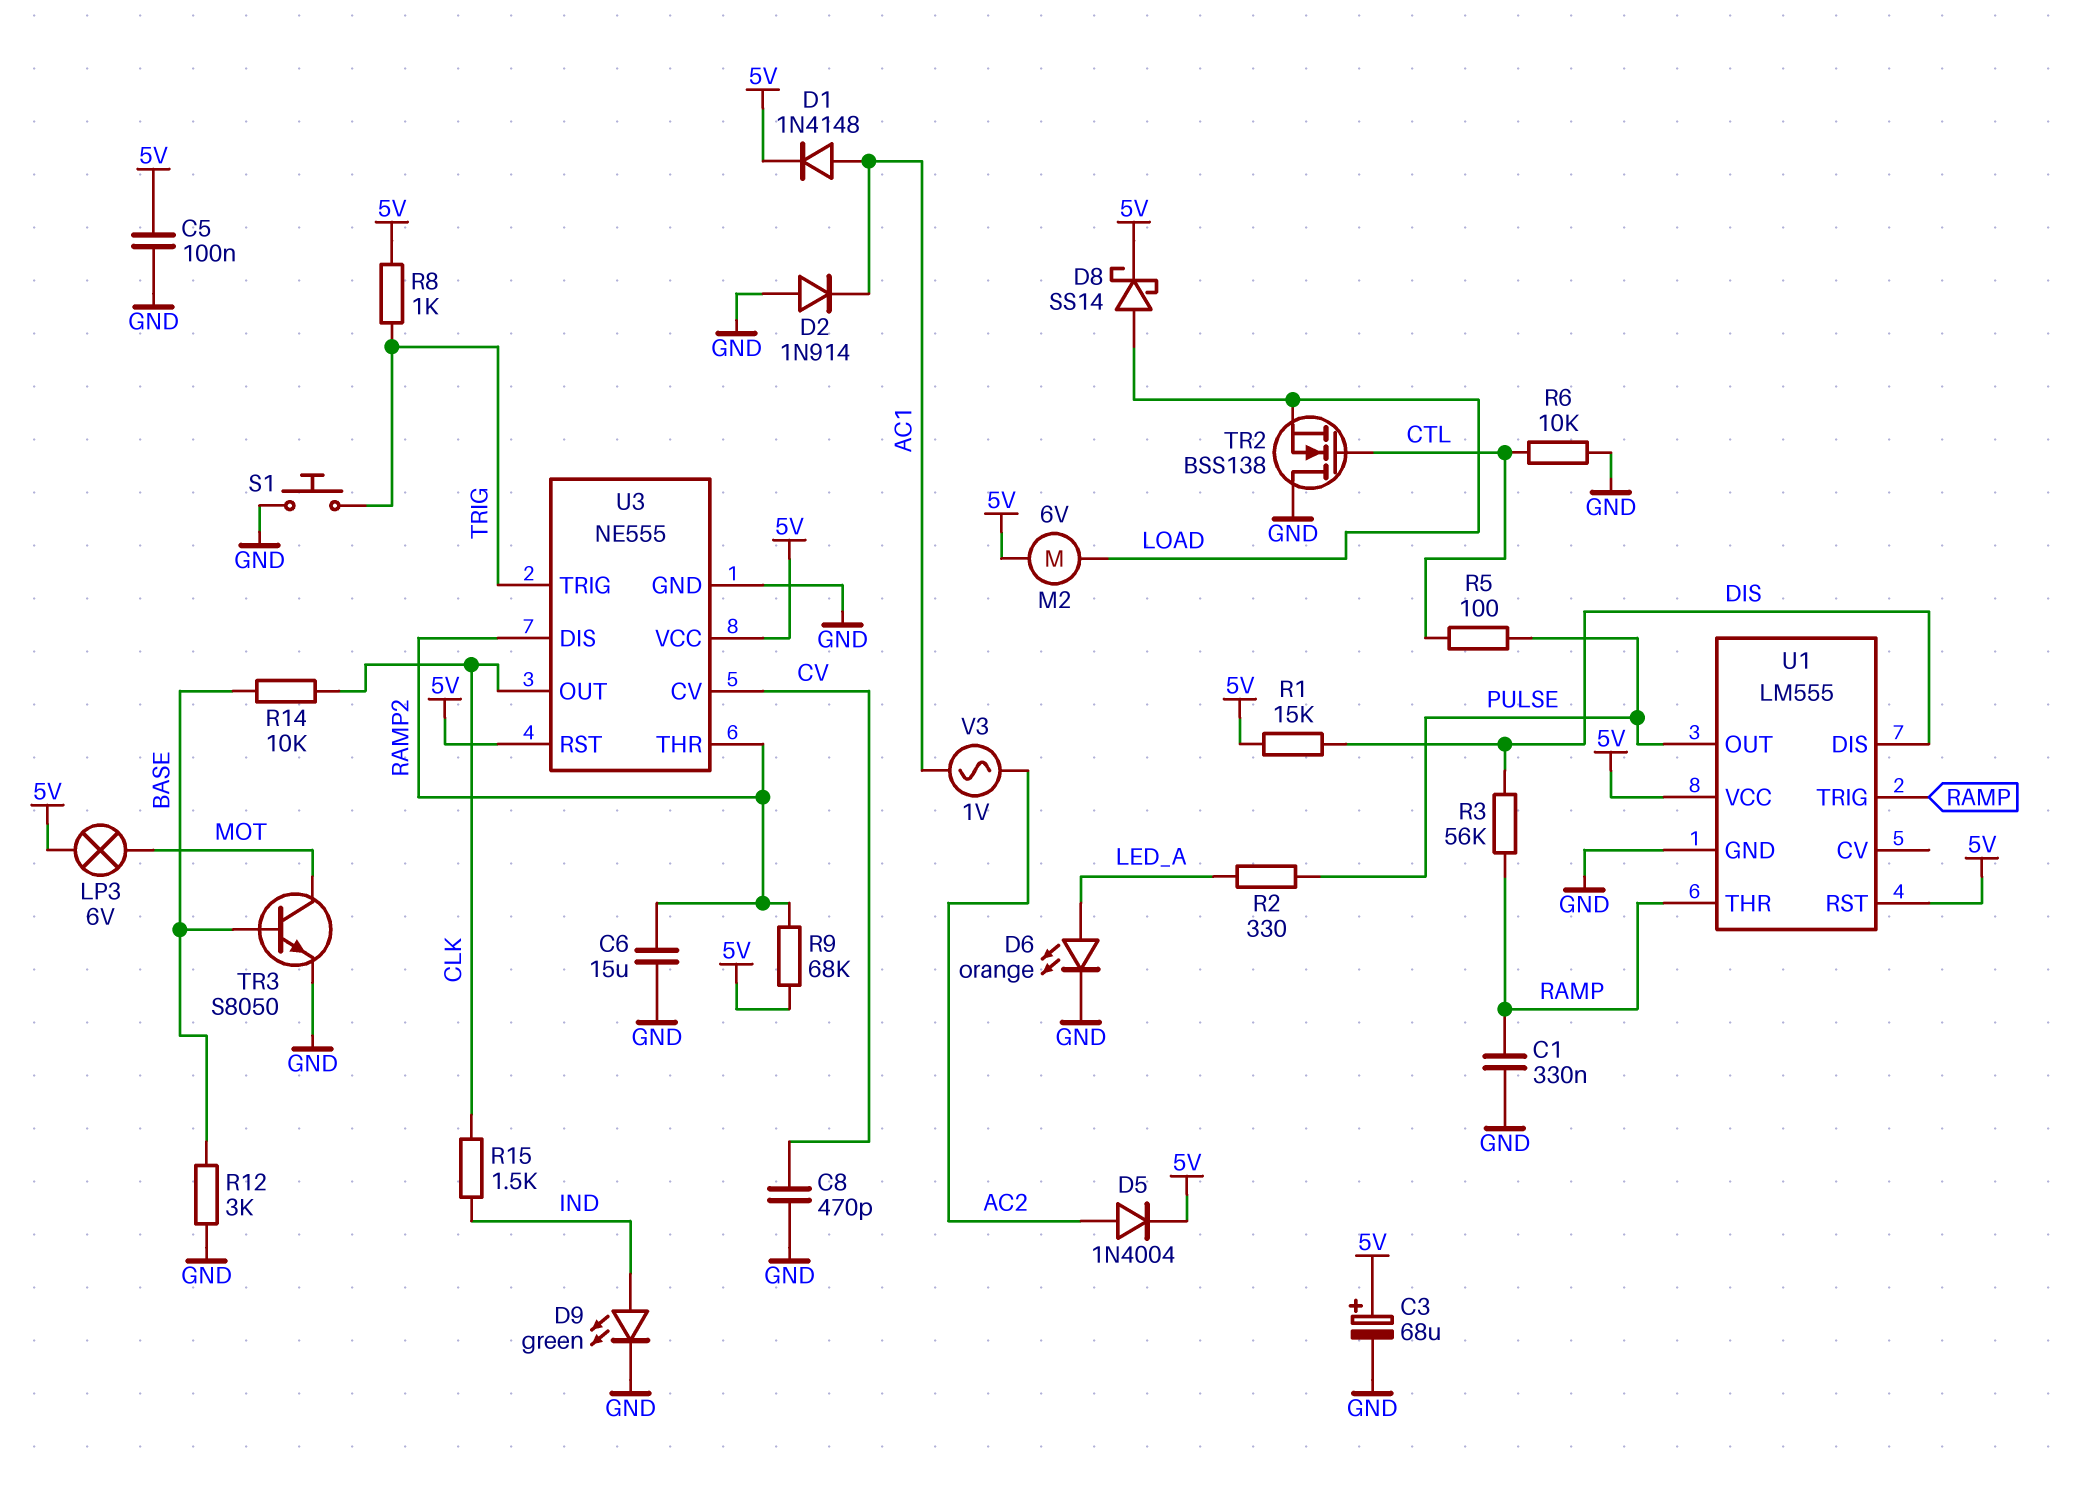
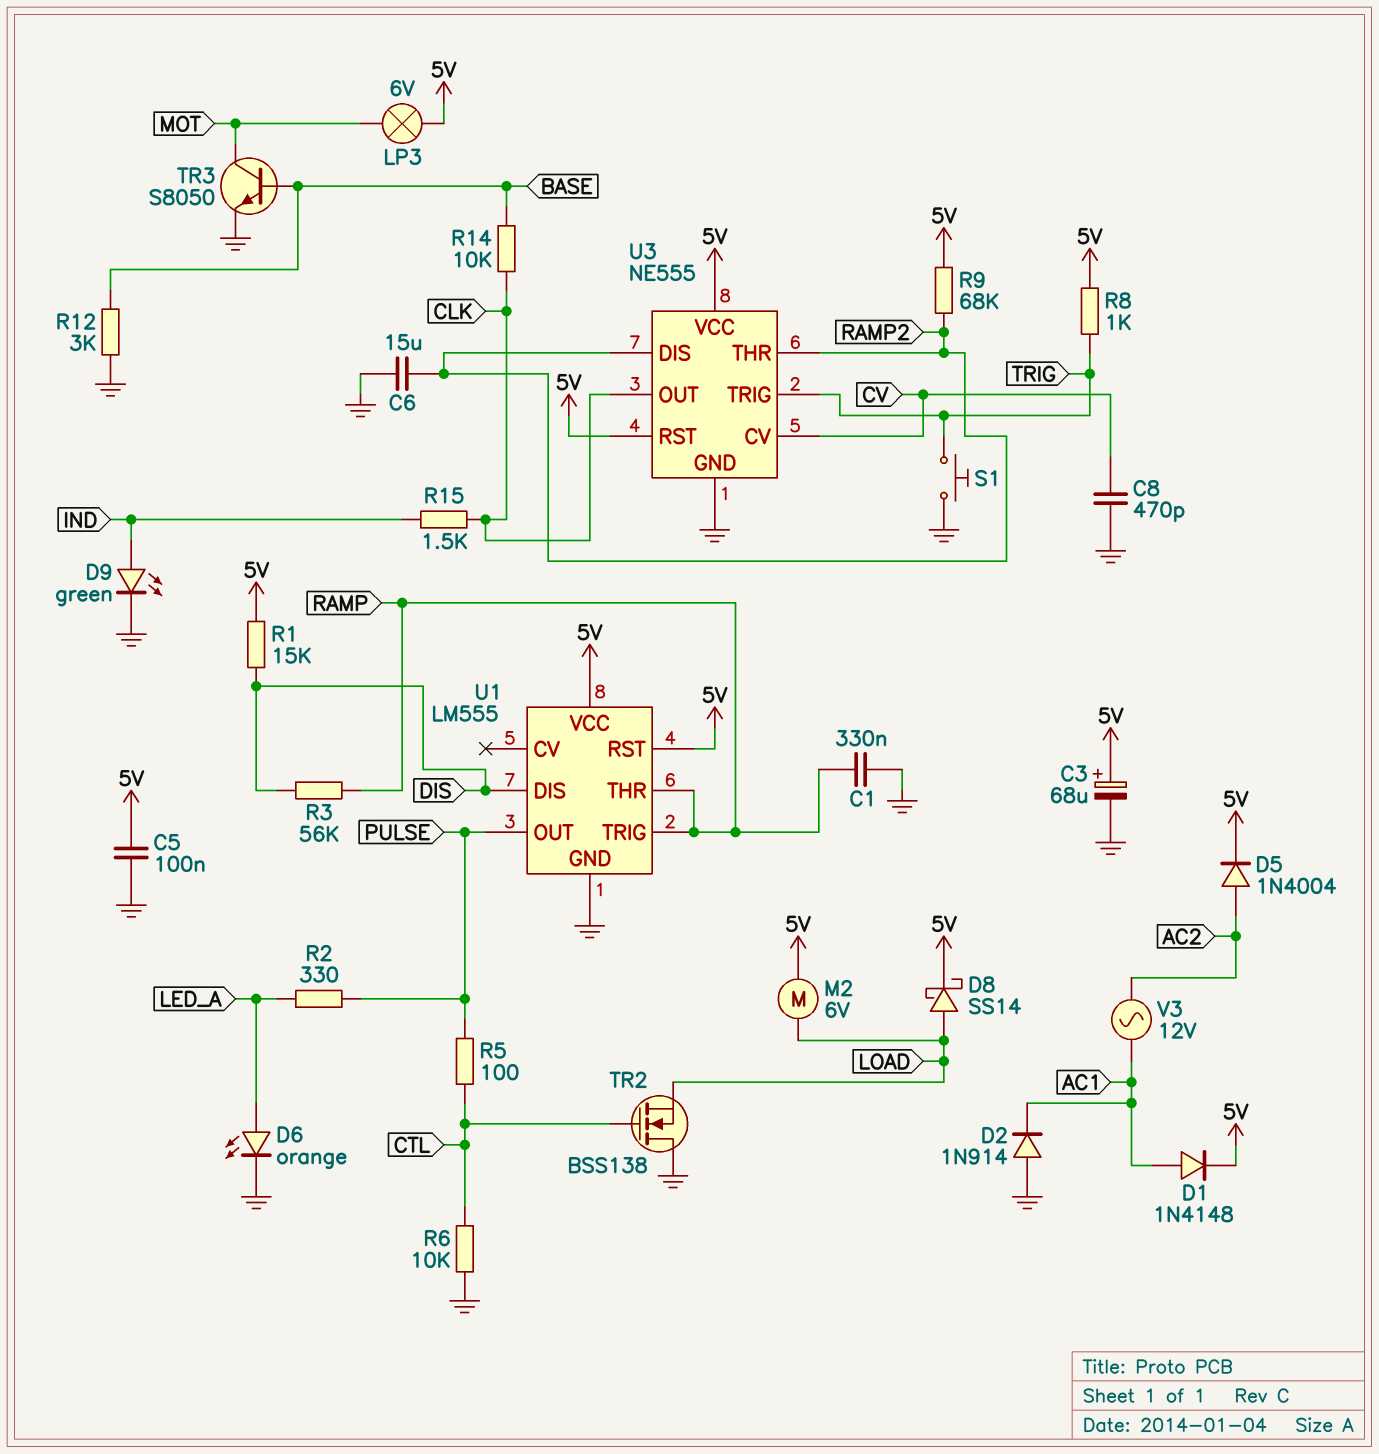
V3: AC 1V (AC1, AC2) -> AC 12V (AC1, AC2)

